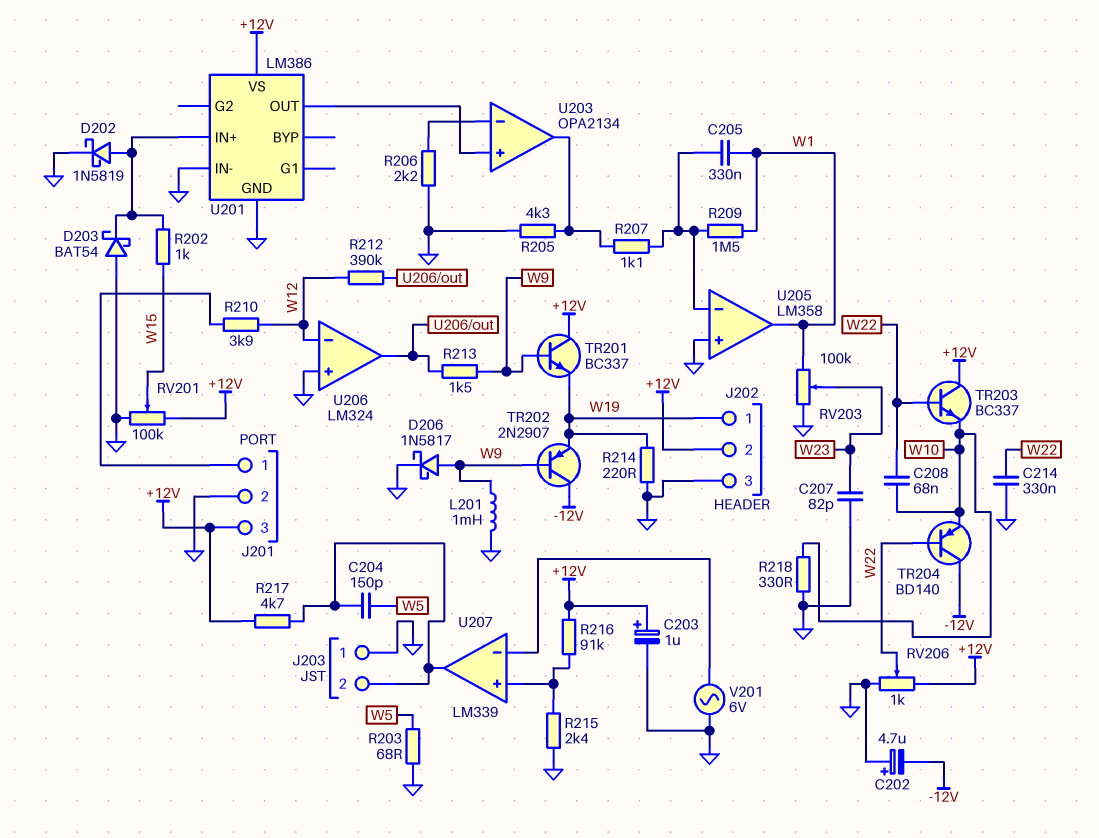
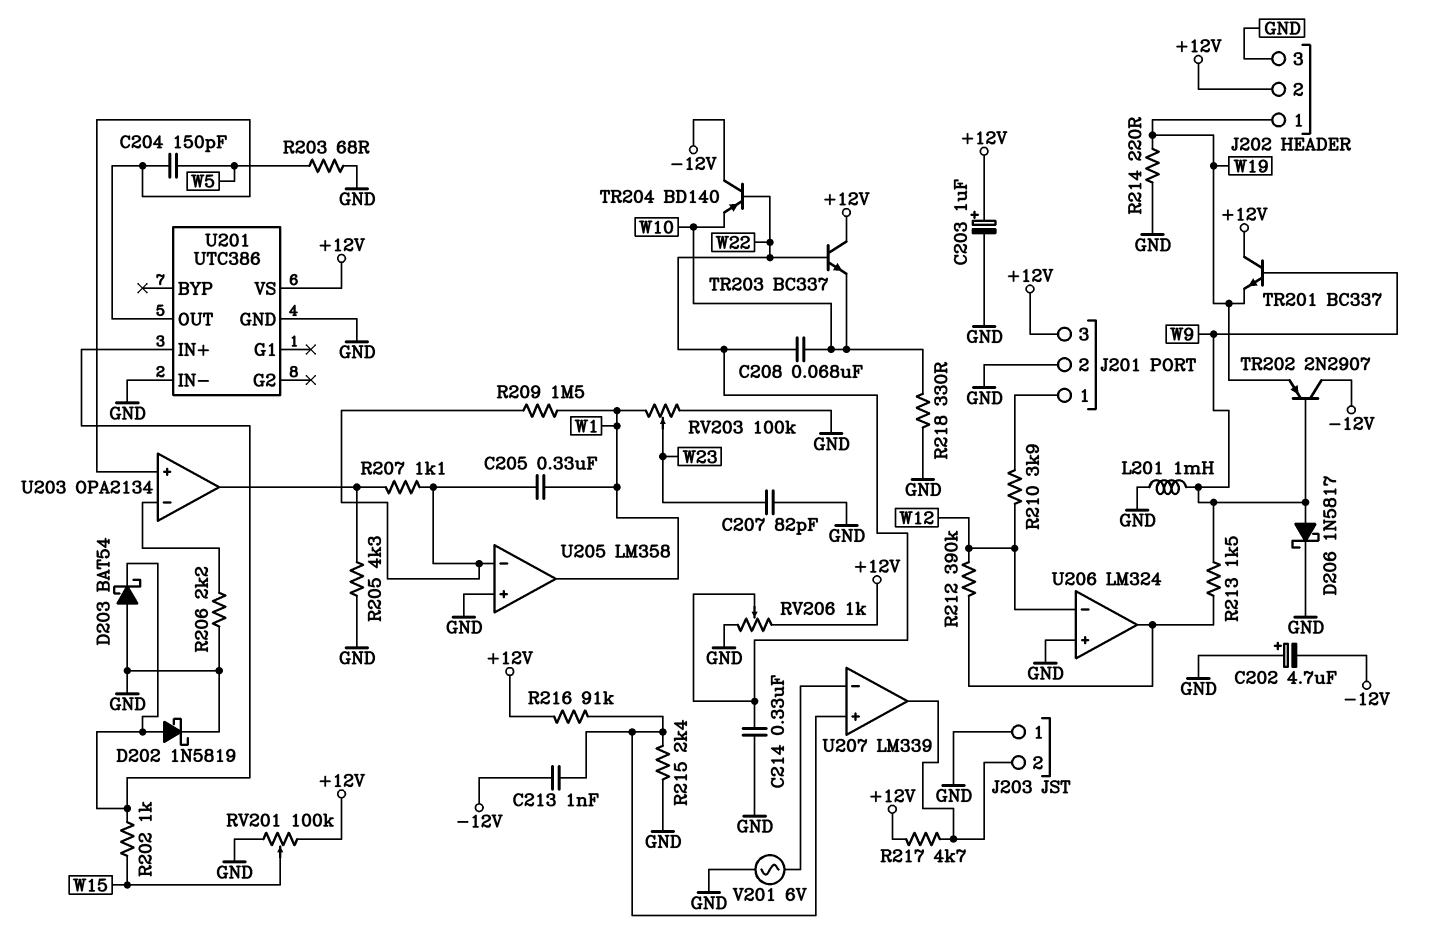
C204: 150pF (J203/2, W5) -> 150pF (U201/OUT, W5)
C213: none -> 1nF (-12V, U207/in+)
U201: LM386 -> UTC386

